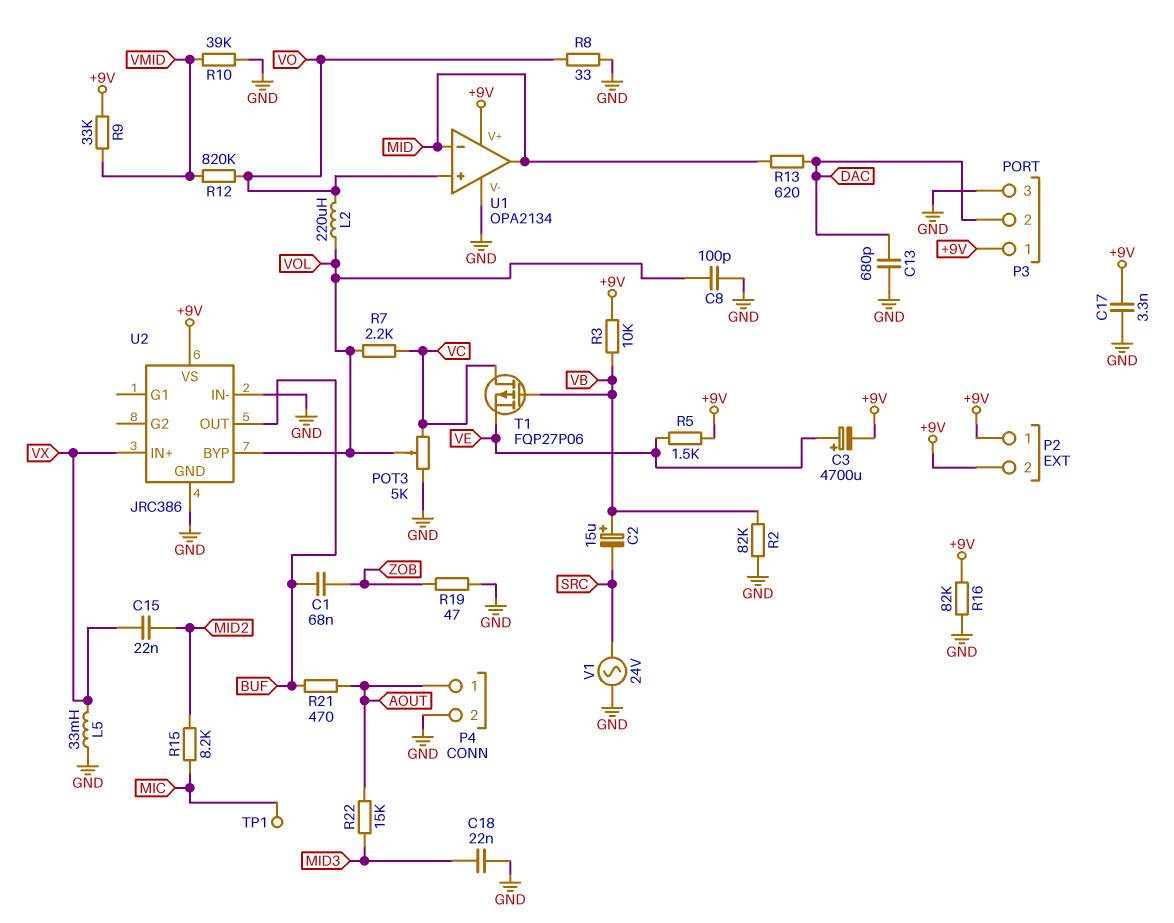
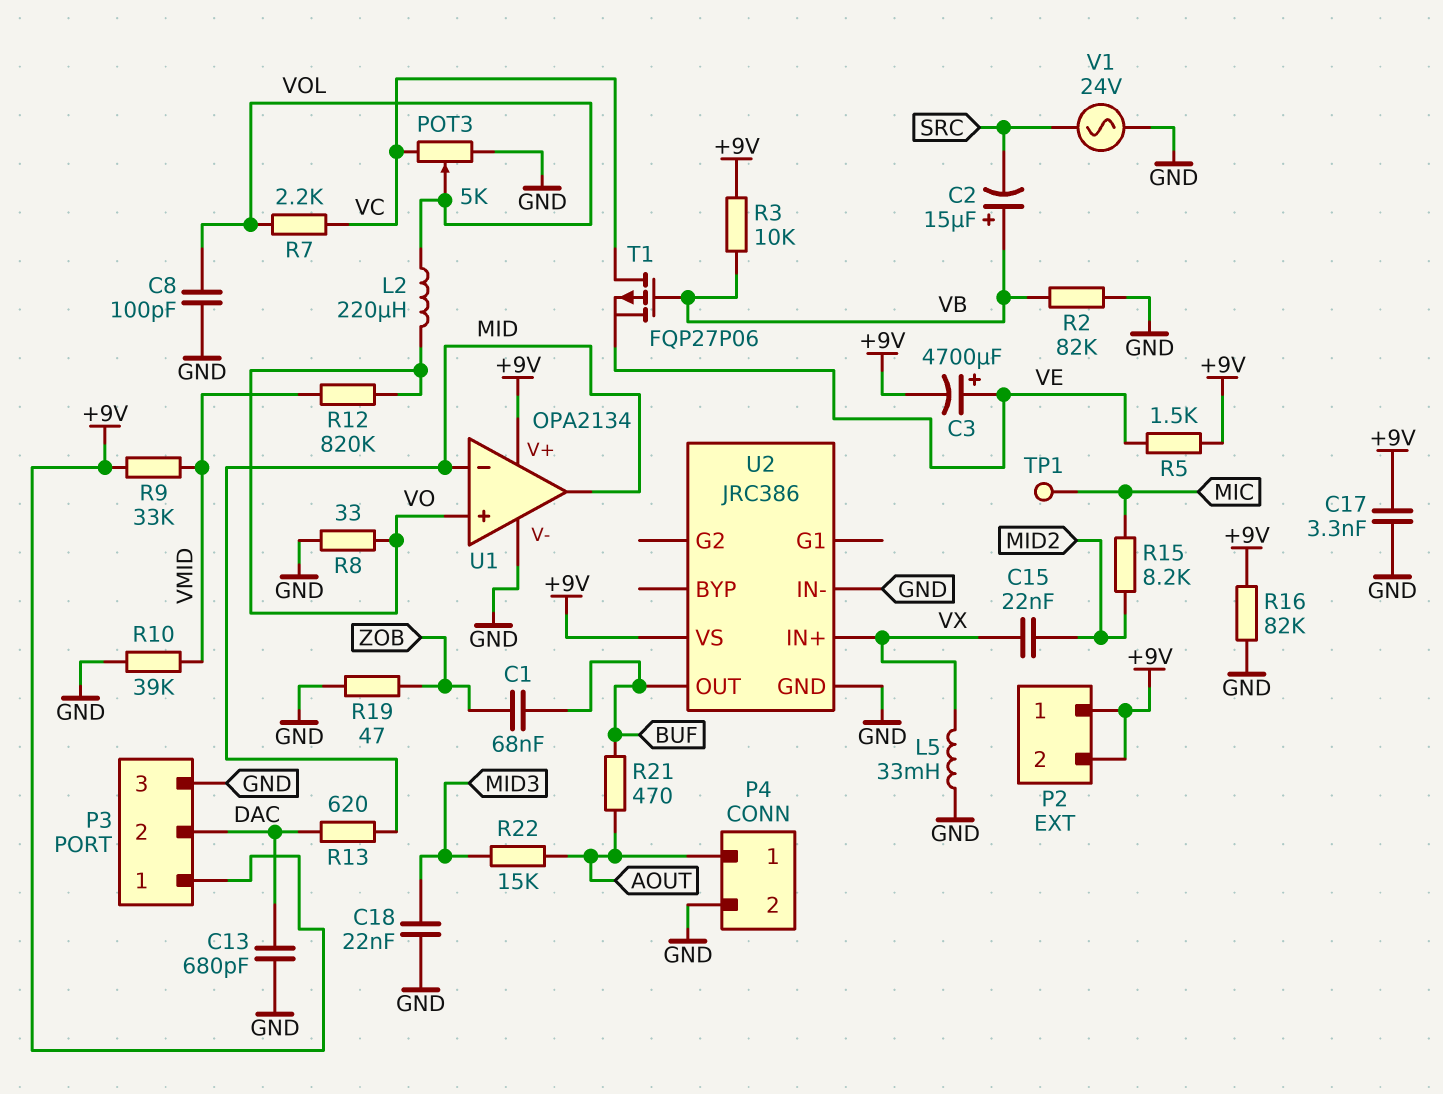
U2 pin BYP: VOL -> none

